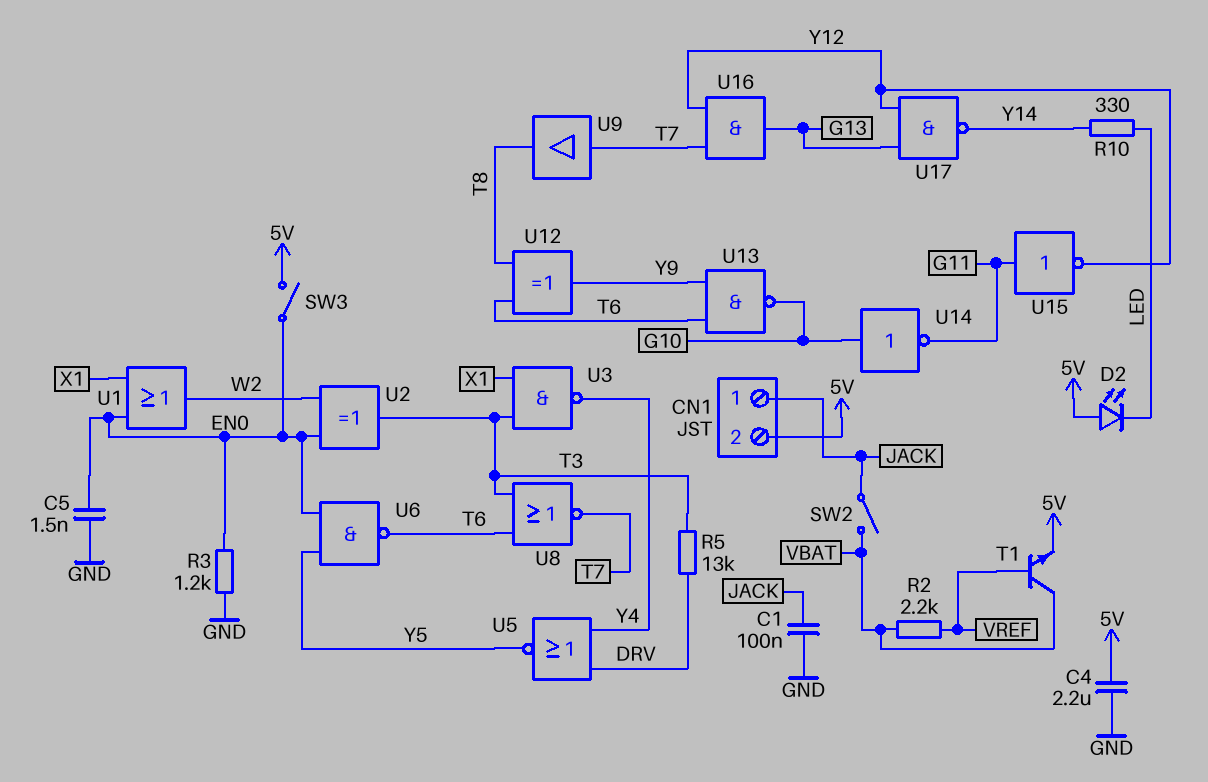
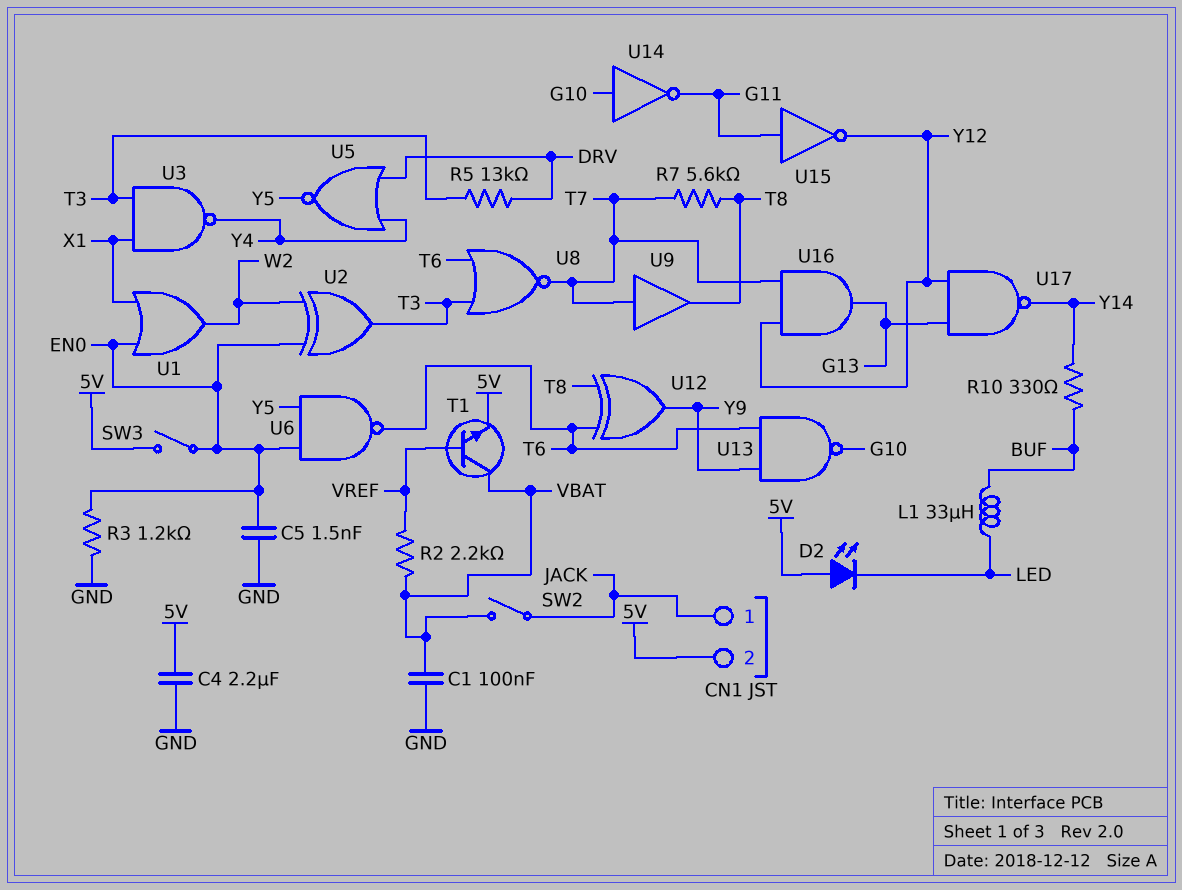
C1: 100nF (GND, JACK) -> 100nF (GND, VBAT)
L1: none -> 33uH (BUF, LED)
R7: none -> 5.6k (T7, T8)
R10: 330 (LED, Y14) -> 330 (BUF, Y14)

